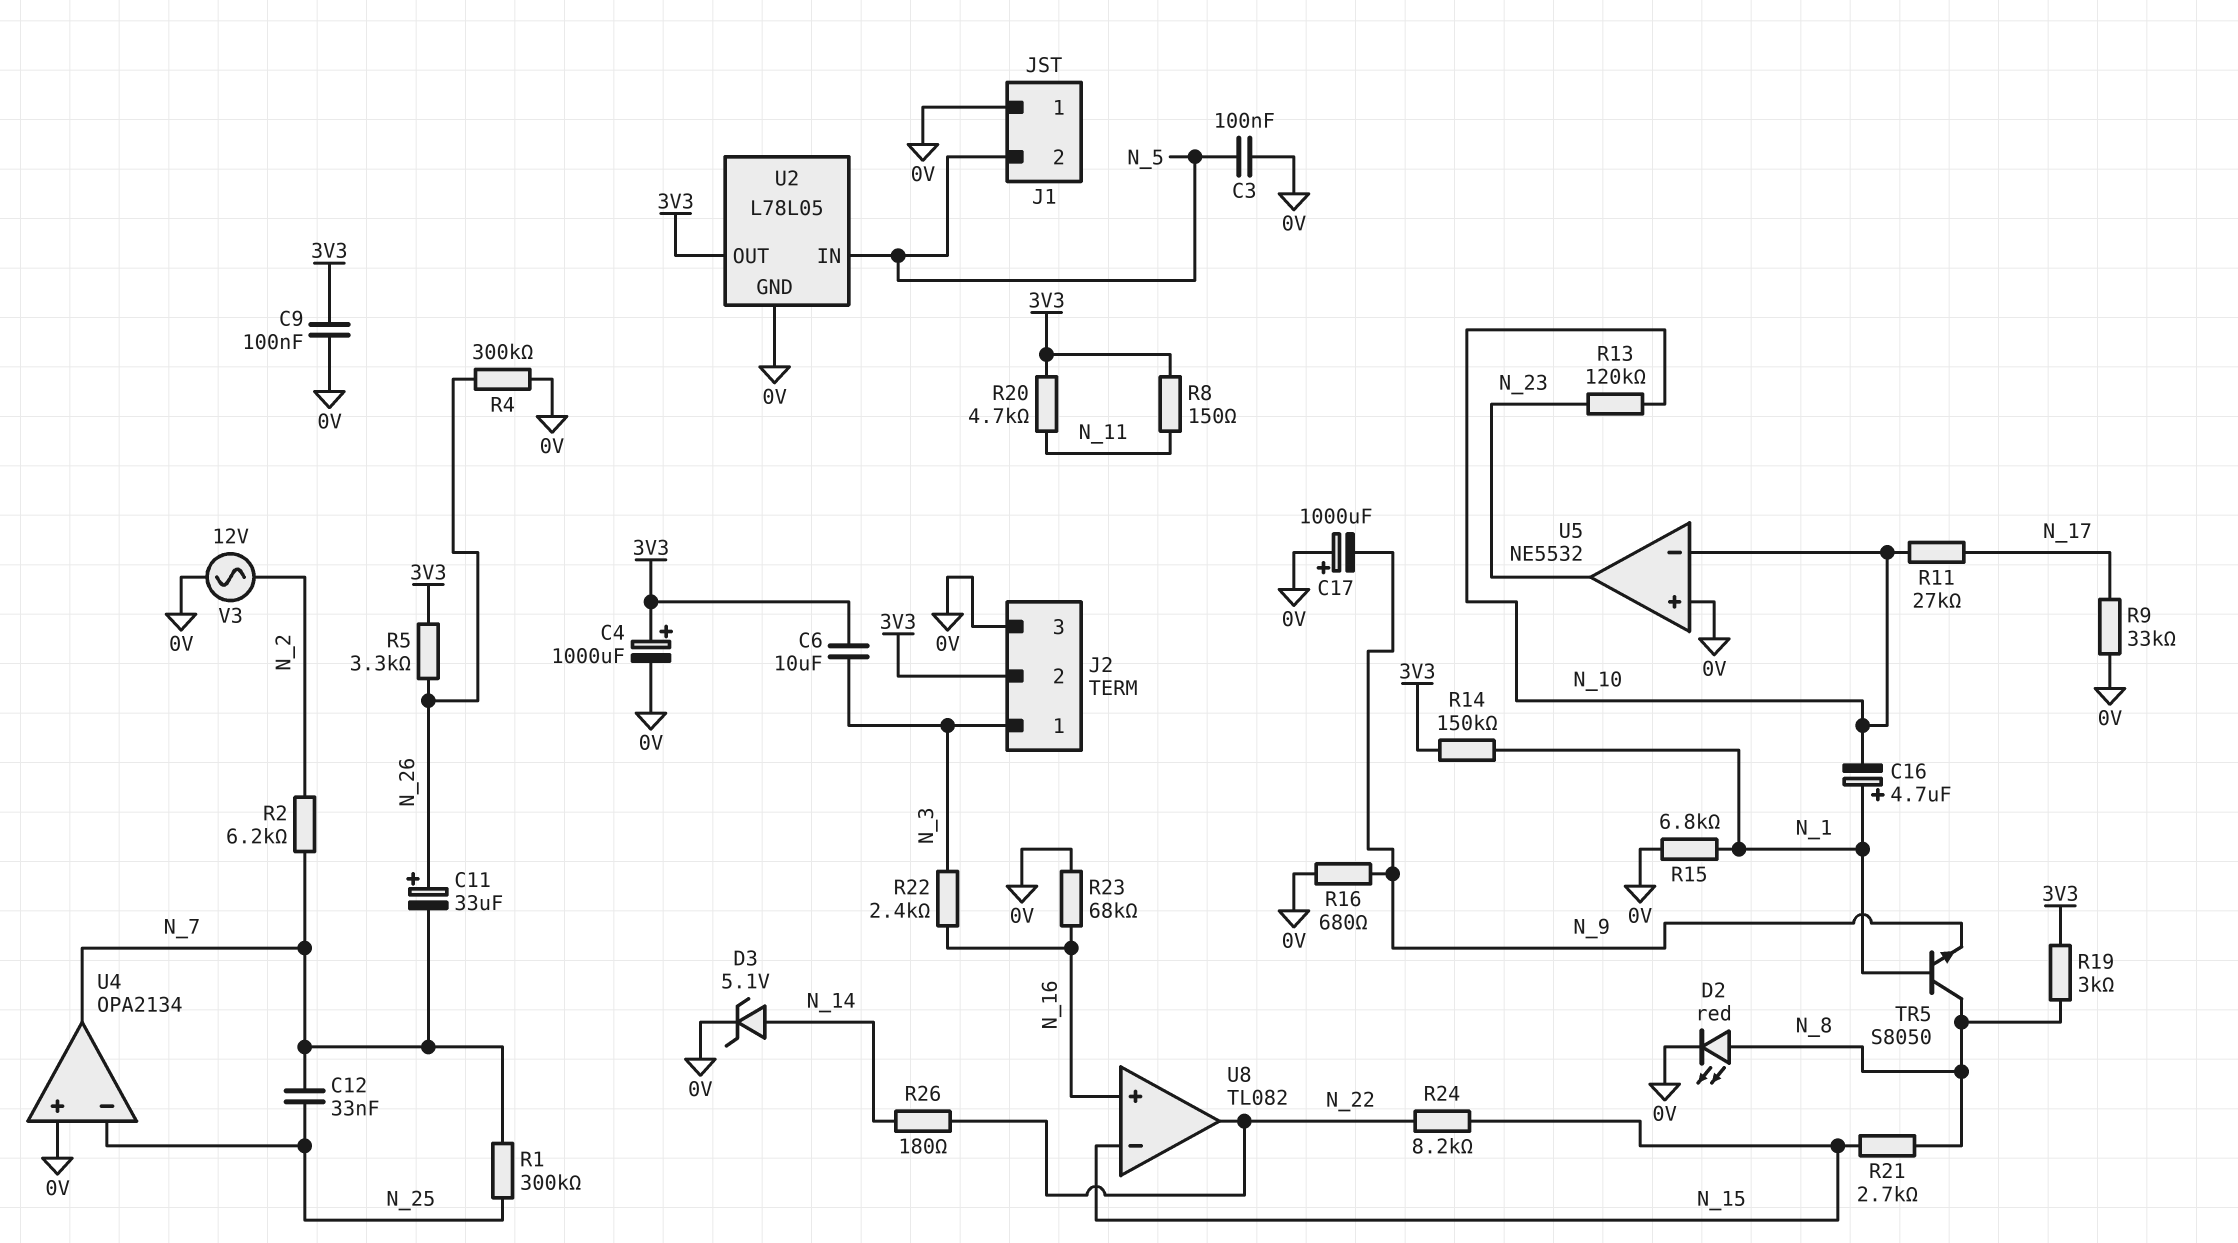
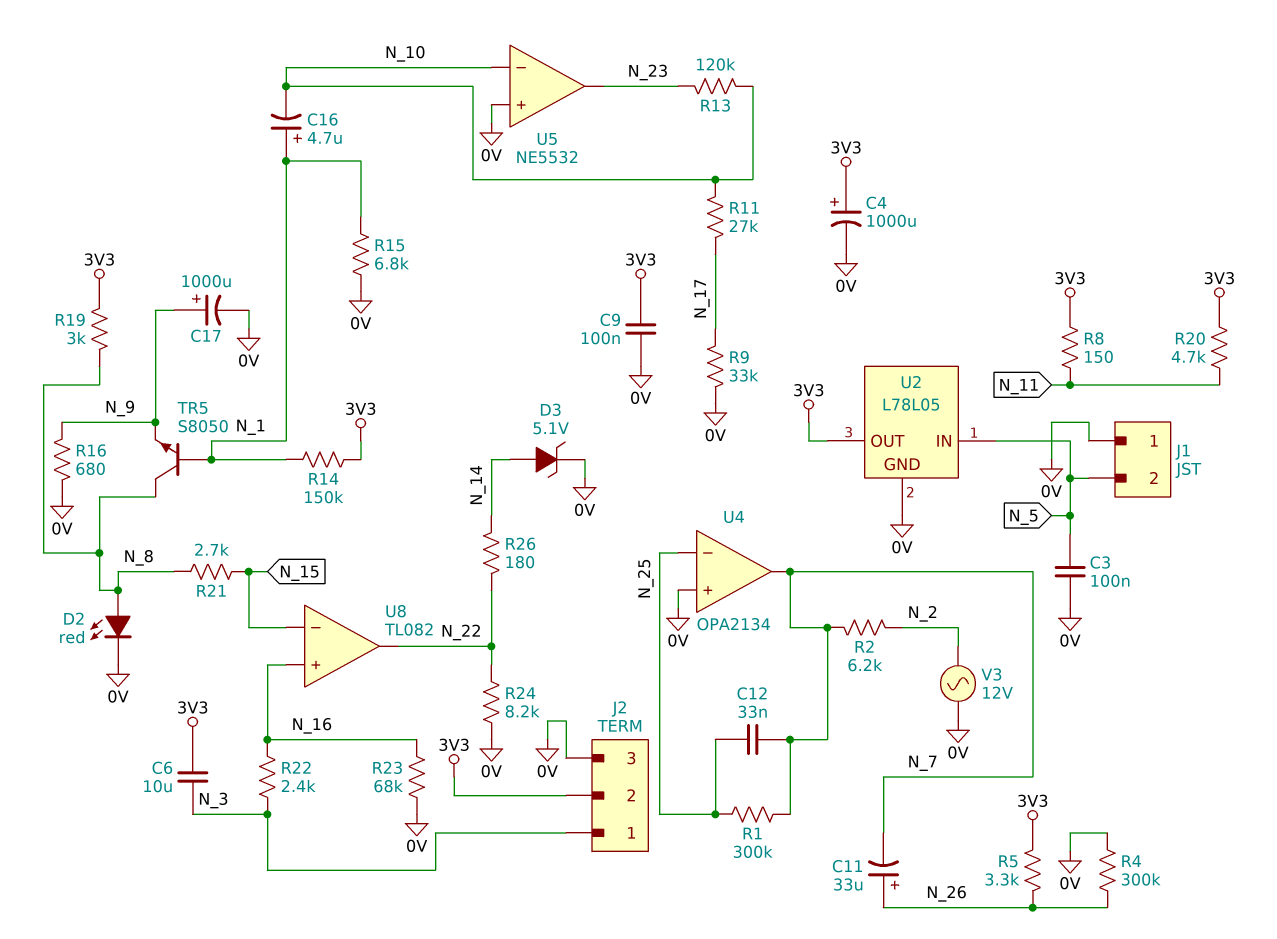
C17: 1000uF (plus 0V, minus N_9) -> 1000uF (plus N_9, minus 0V)
R24: 8.2k (N_15, N_22) -> 8.2k (0V, N_22)

